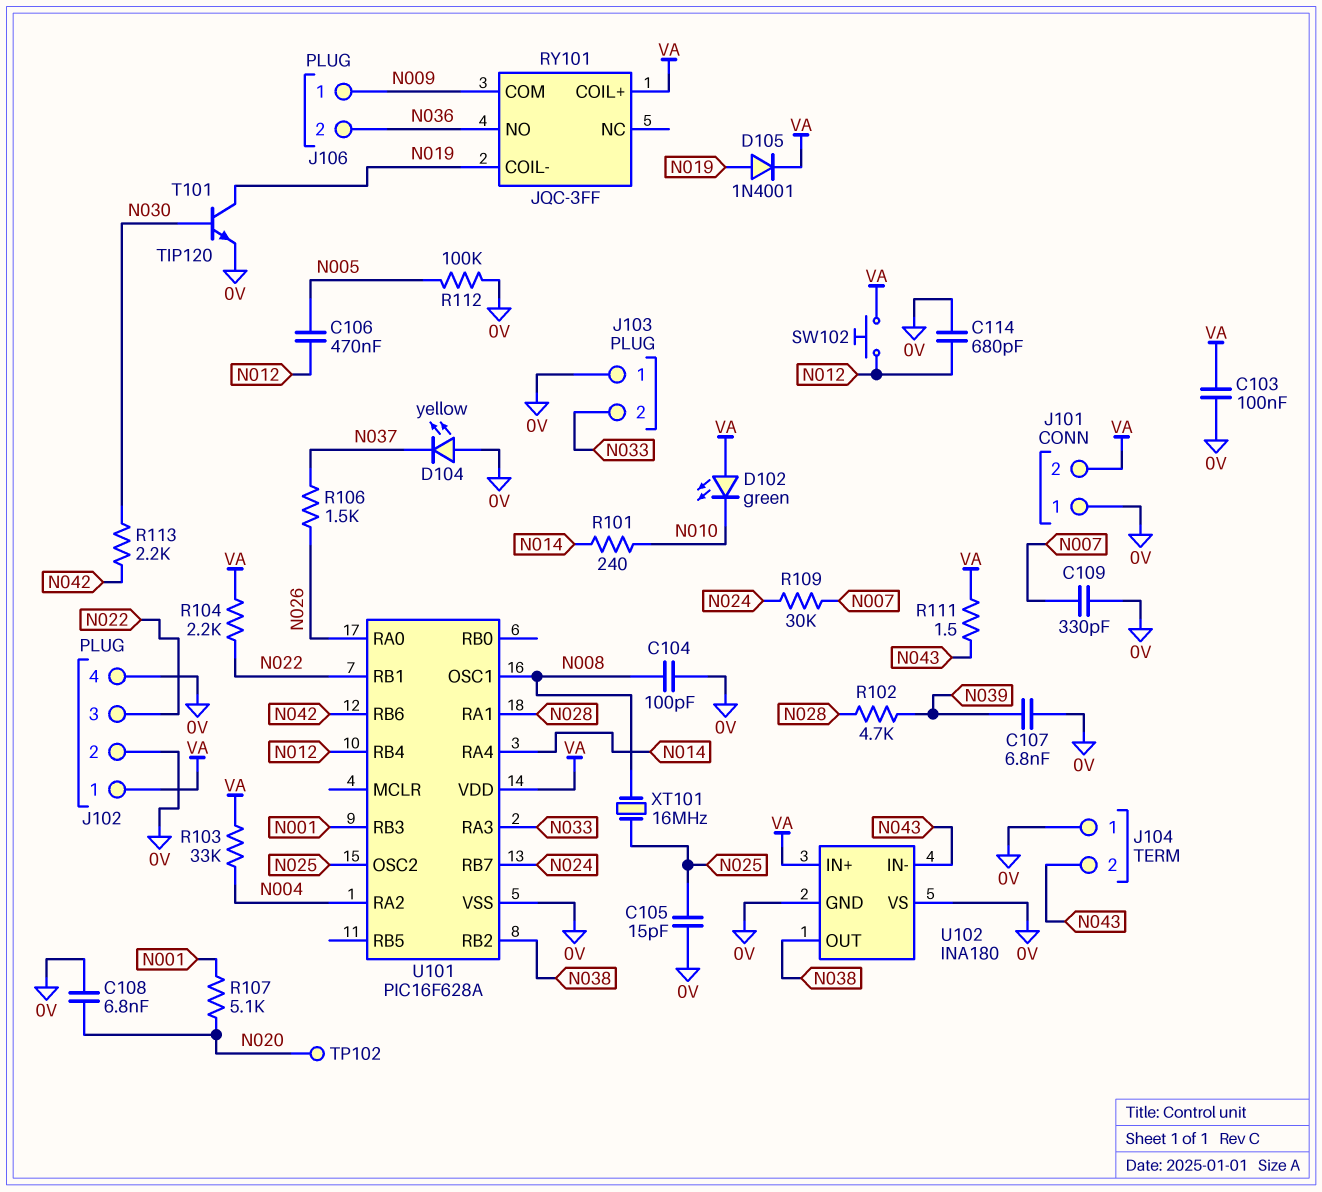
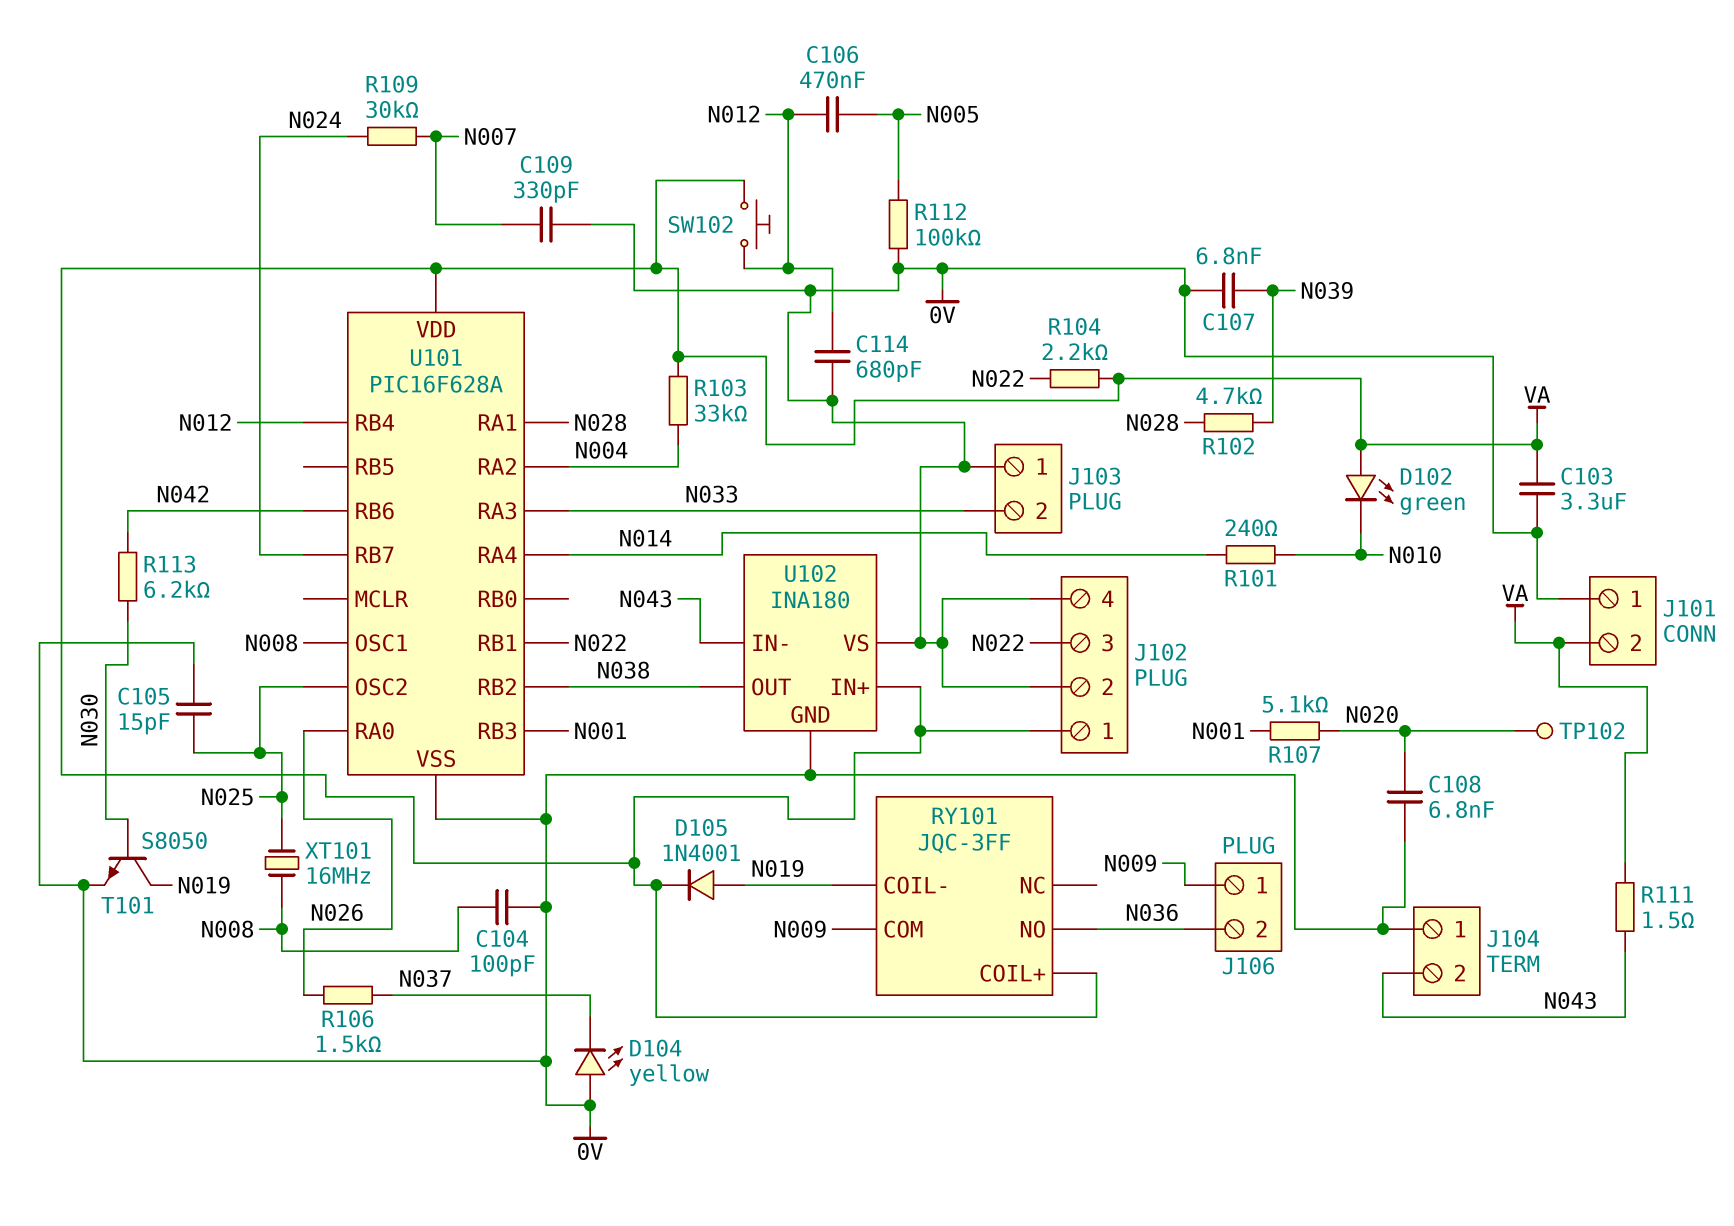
C103: 100nF (0V, VA) -> 3.3uF (0V, VA)
R113: 2.2k (N030, N042) -> 6.2k (N030, N042)
T101: NPN TIP120 (B N030, C N019, E 0V) -> NPN S8050 (B N030, C N019, E 0V)

